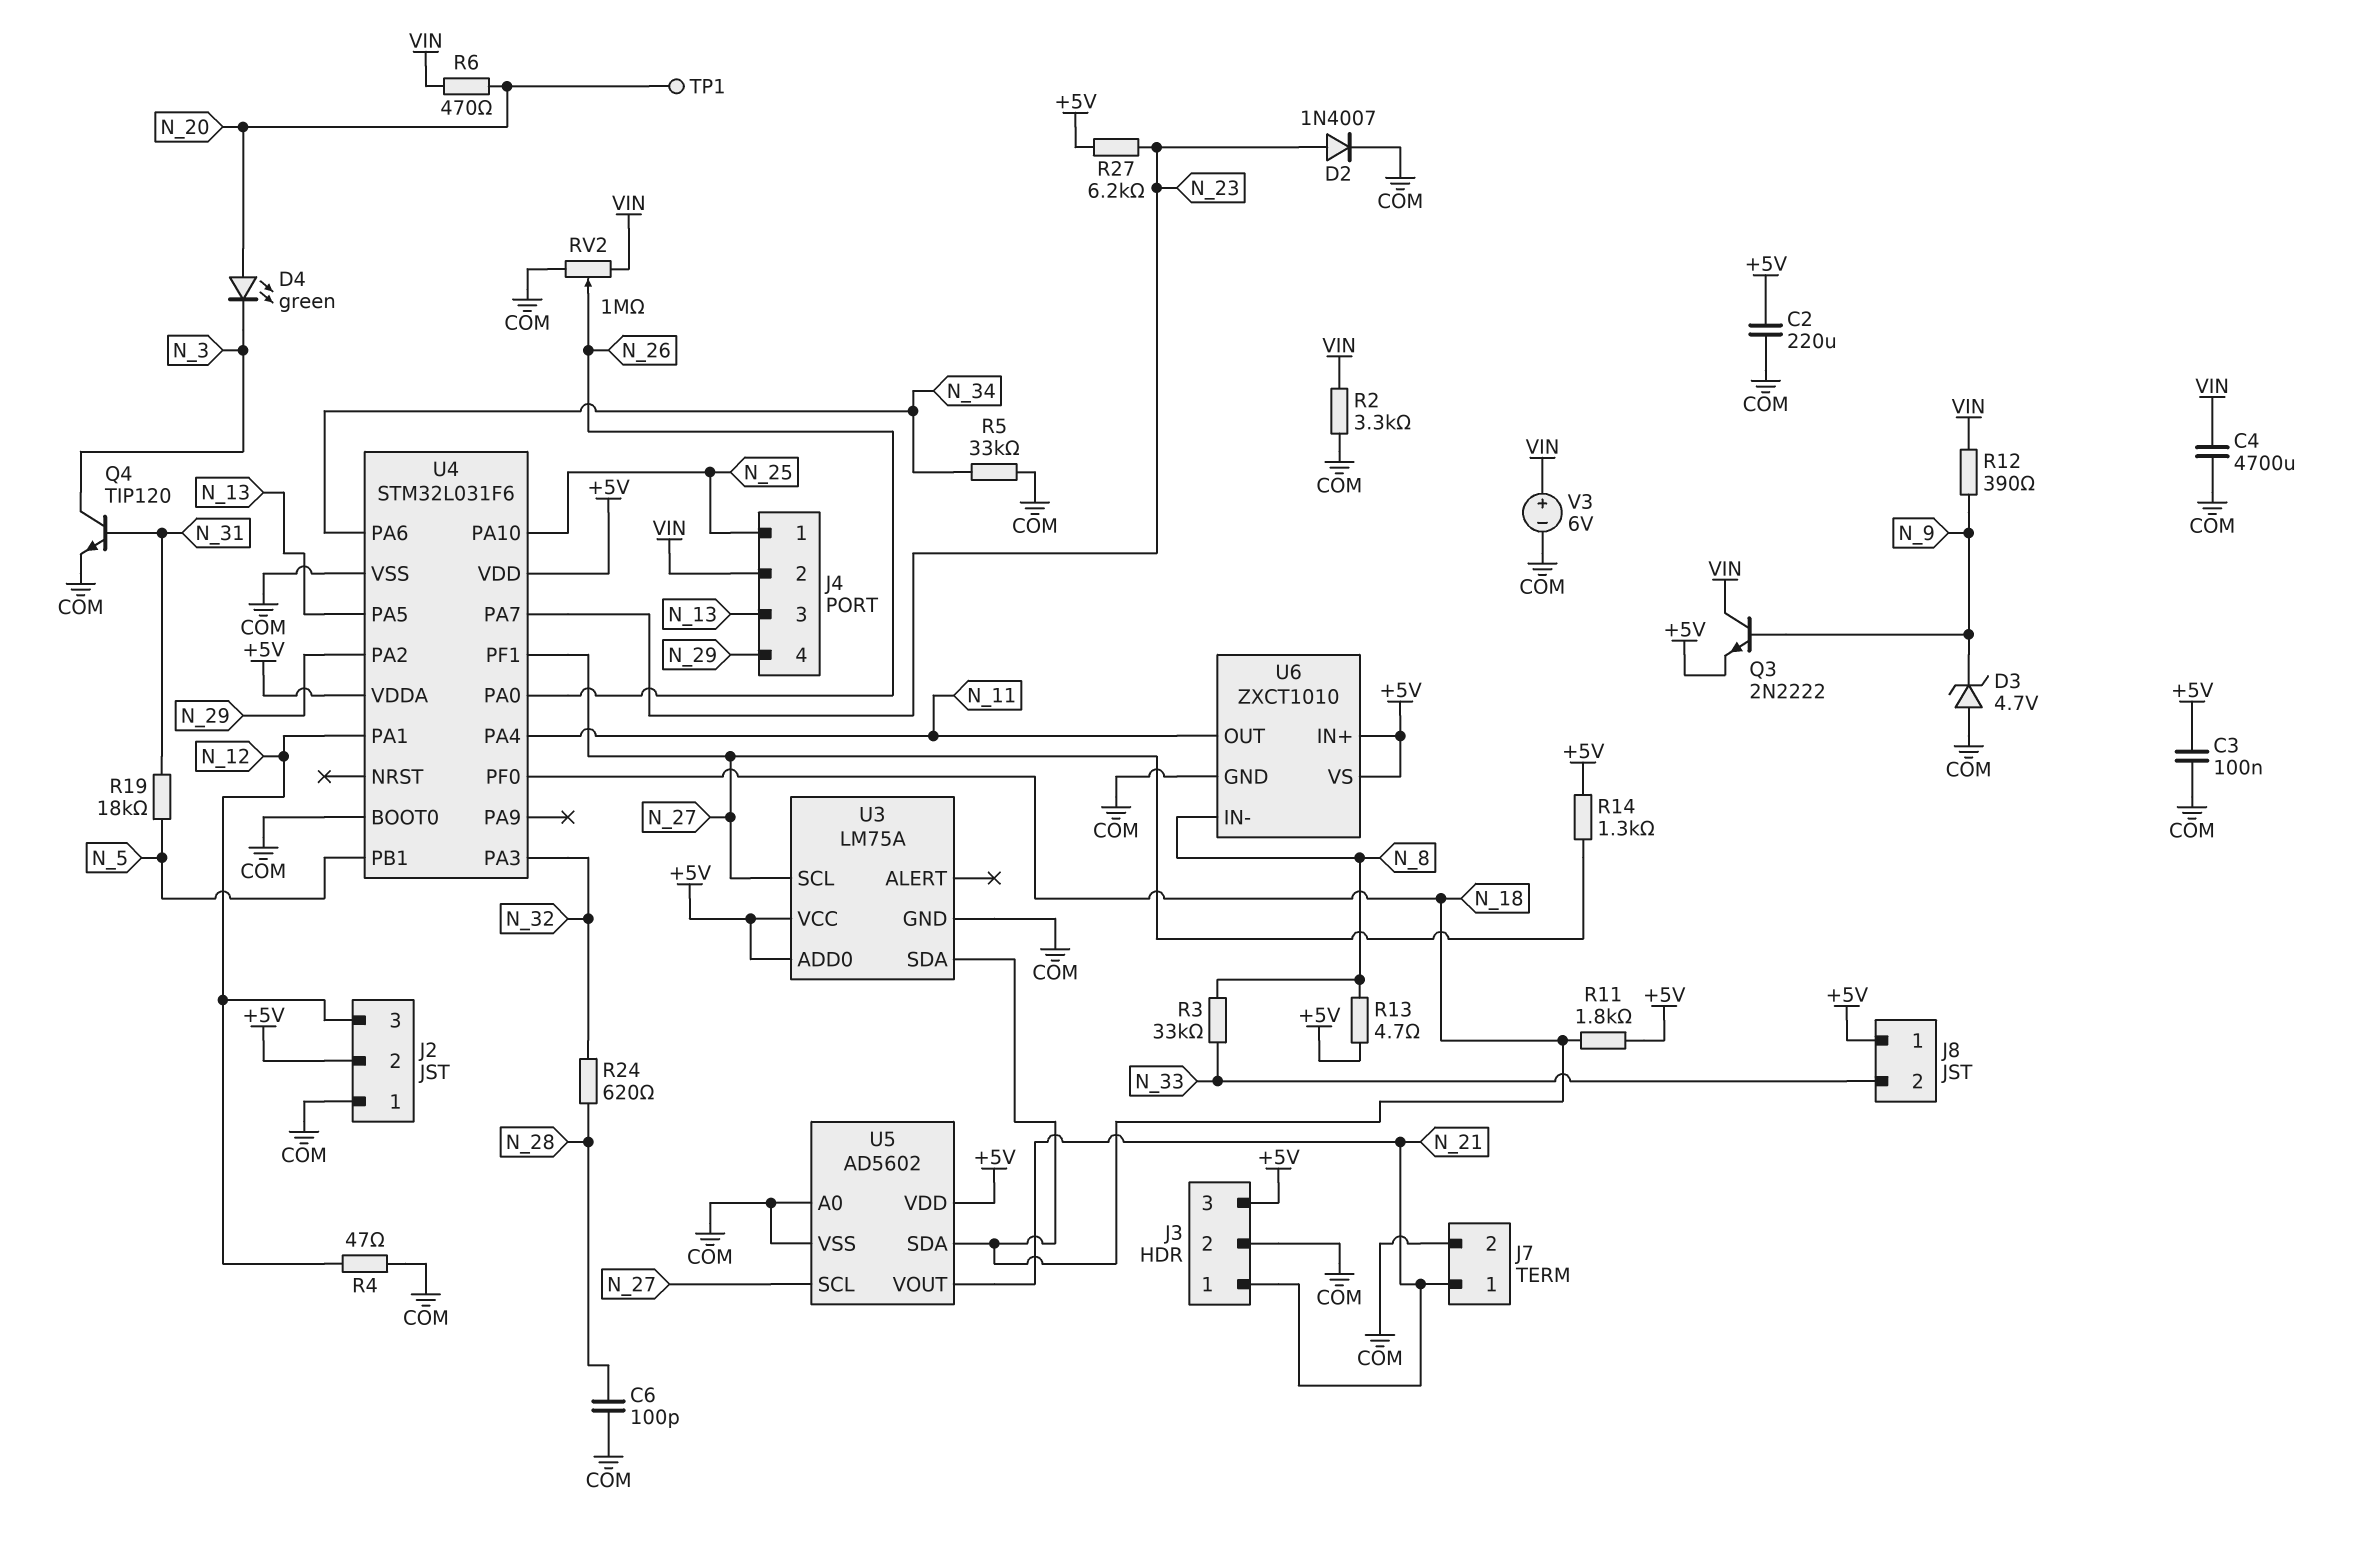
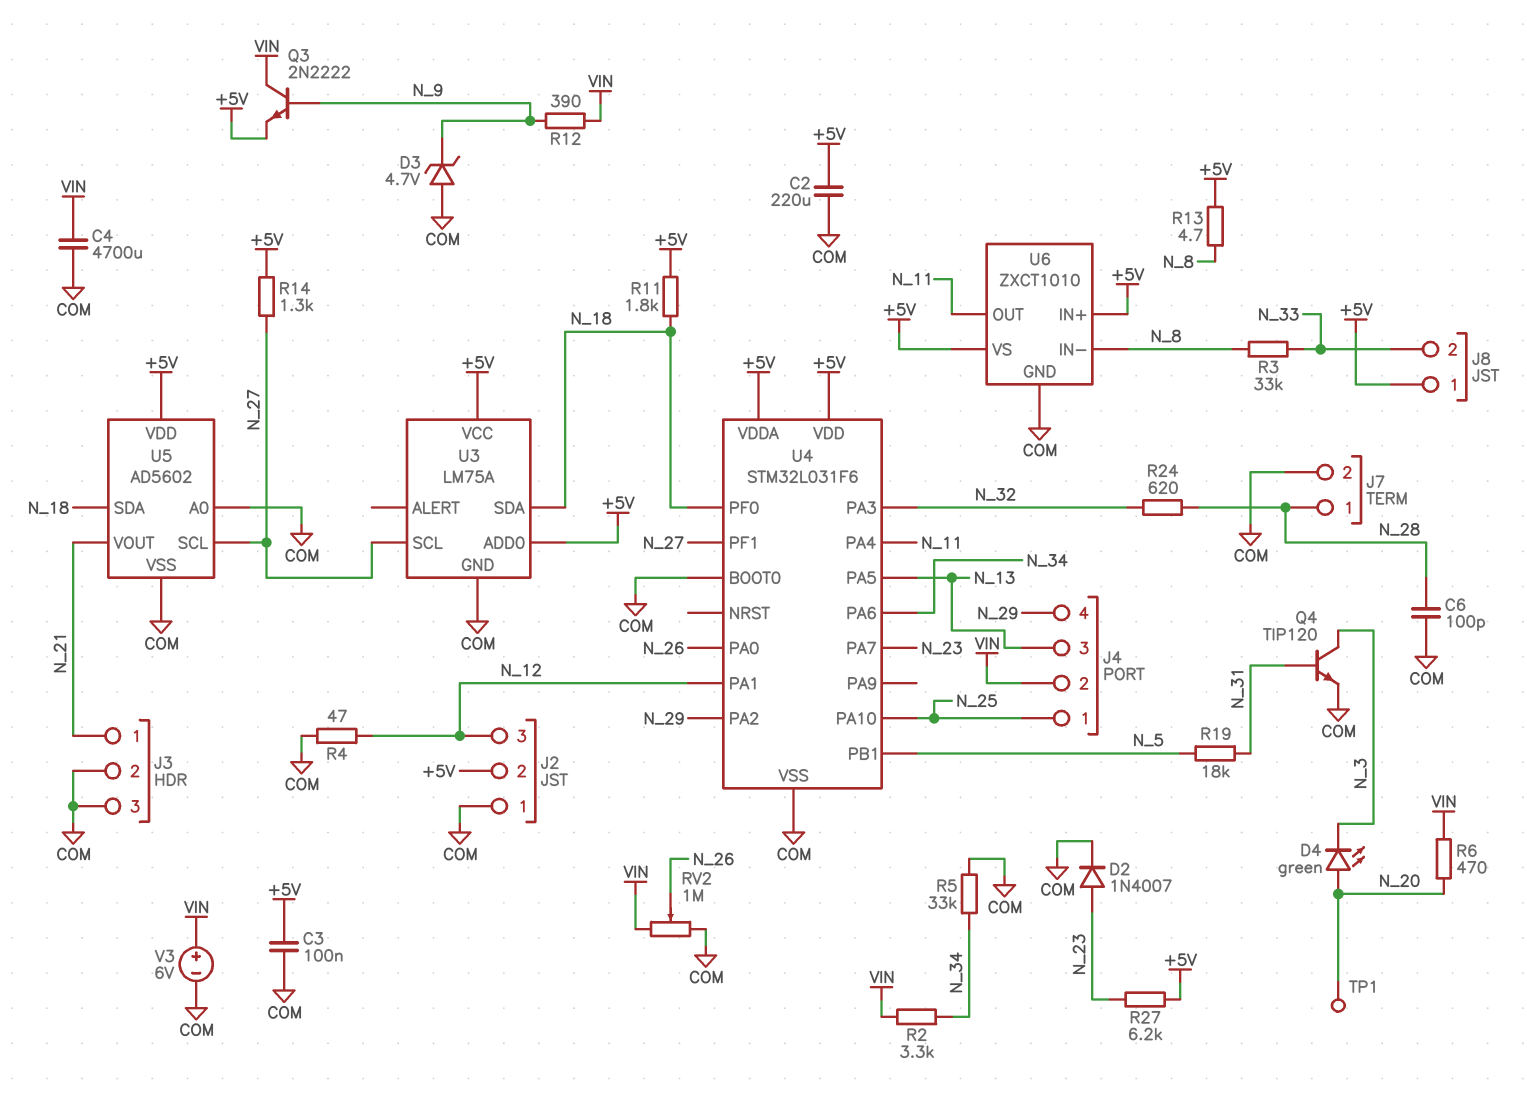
J3 pin 3: +5V -> COM
J7 pin 1: N_21 -> N_28
R2: 3.3k (COM, VIN) -> 3.3k (N_34, VIN)

